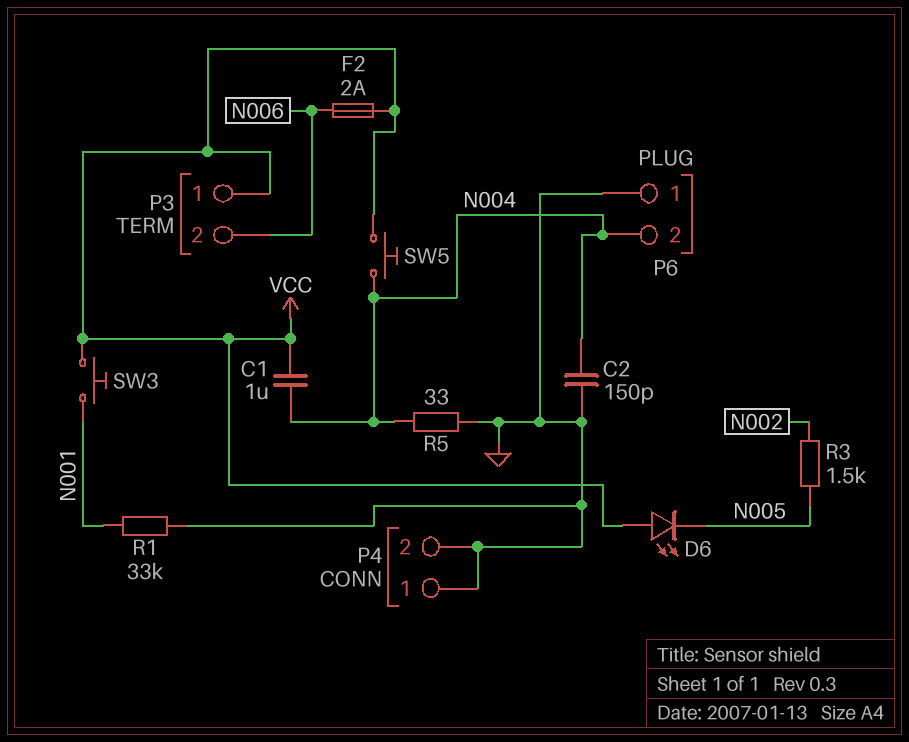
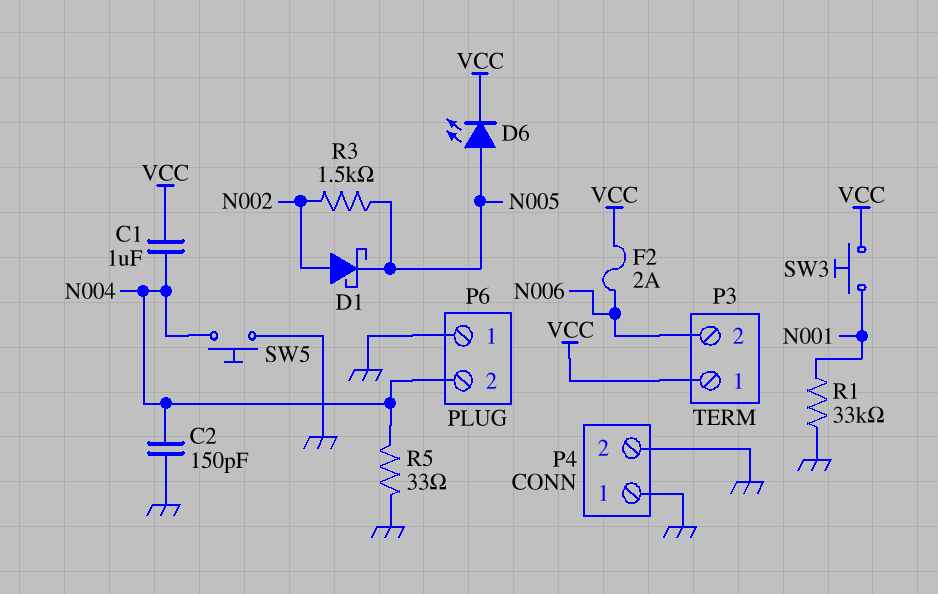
D1: none -> schottky (A N002, K N005)
D6: LED (A VCC, K N005) -> LED (A N005, K VCC)
SW5: button (N004, VCC) -> button (GND, N004)

